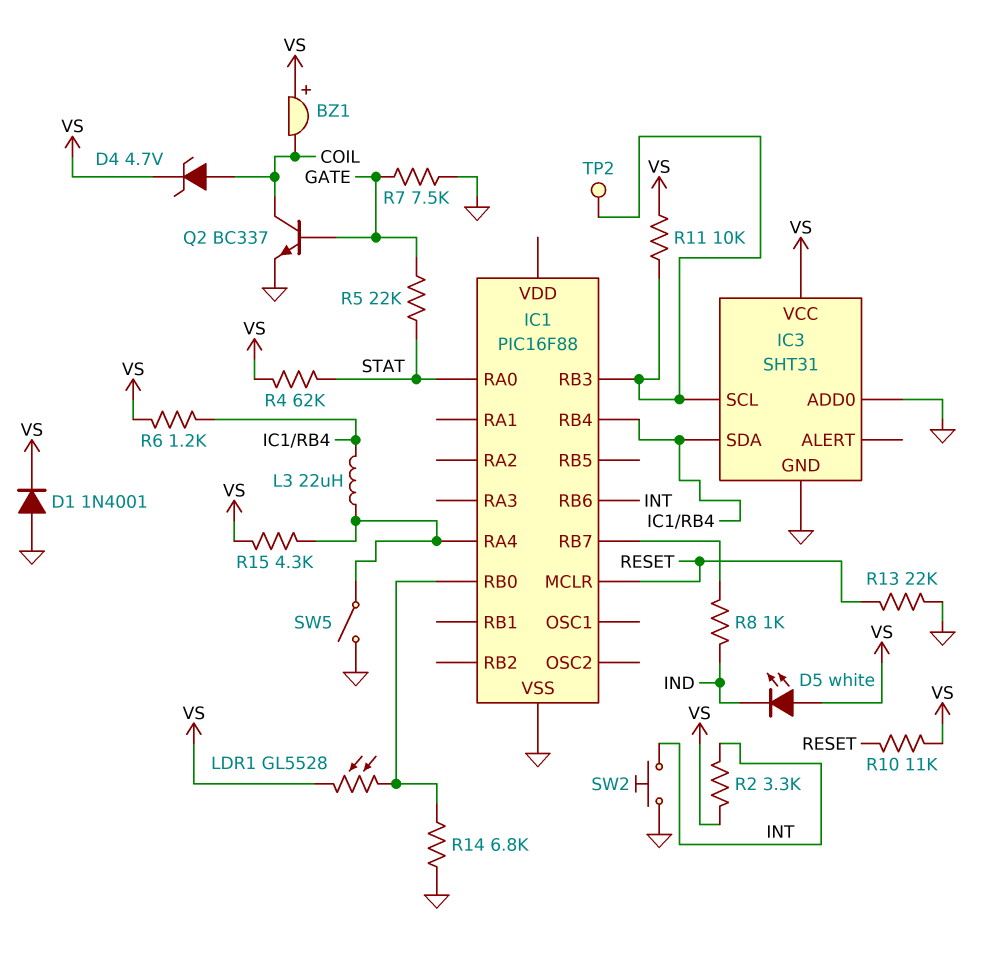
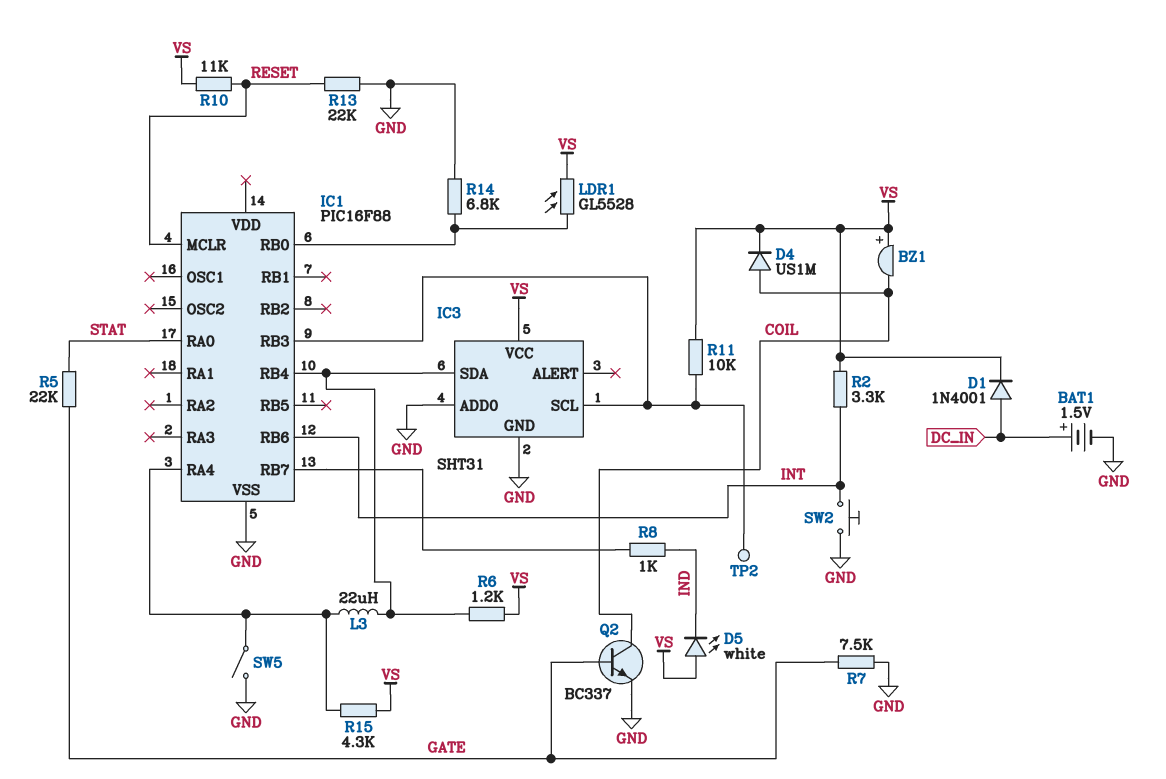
BAT1: none -> 1.5V (plus DC_IN, minus GND)
D1: diode 1N4001 (A GND, K VS) -> diode 1N4001 (A DC_IN, K VS)
D4: zener 4.7V (A COIL, K VS) -> diode US1M (A COIL, K VS)
R4: 62k (STAT, VS) -> none

